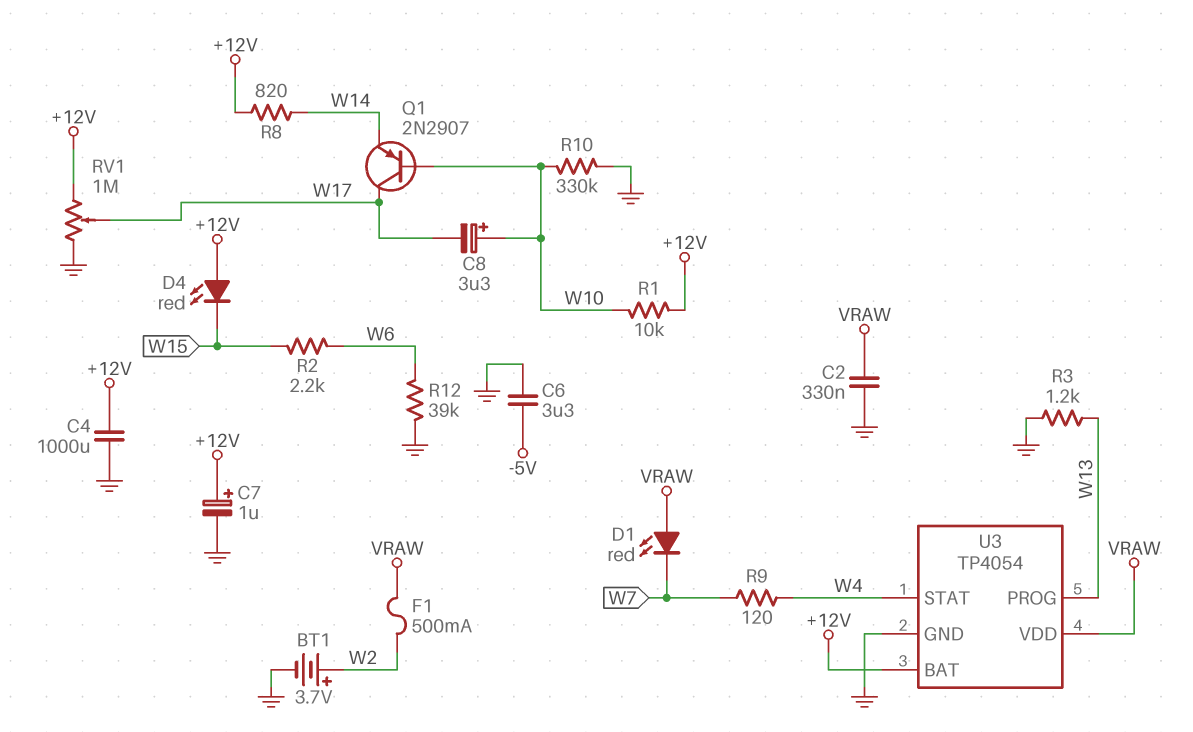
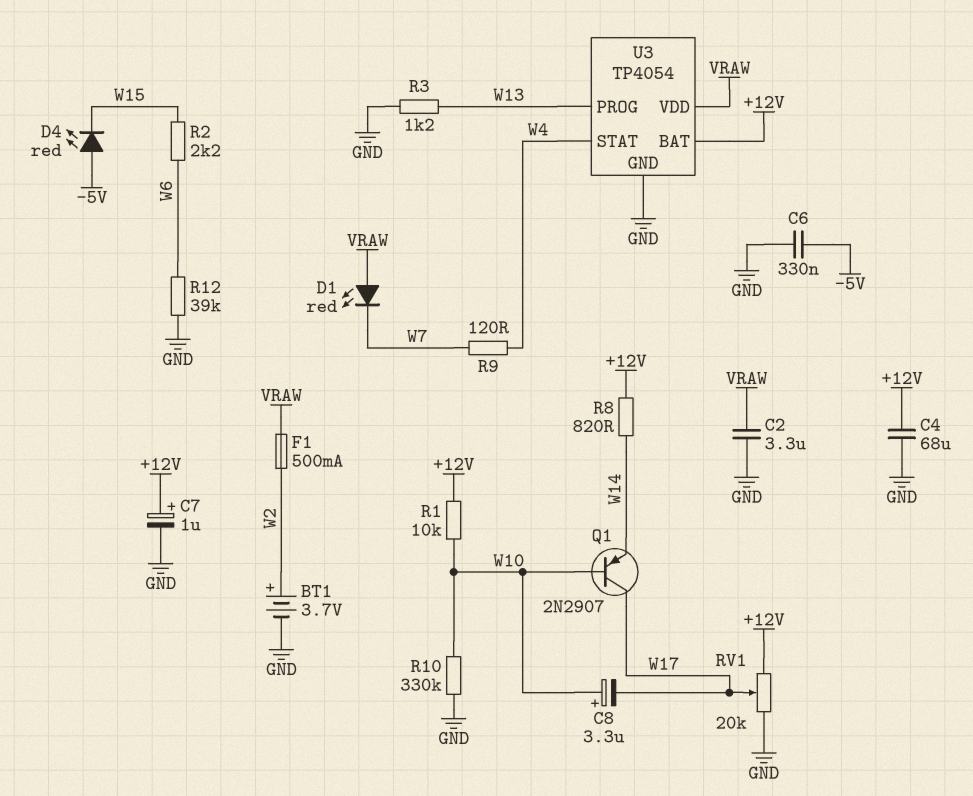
C2: 330nF (GND, VRAW) -> 3.3uF (GND, VRAW)
C4: 1000uF (+12V, GND) -> 68uF (+12V, GND)
C6: 3.3uF (-5V, GND) -> 330nF (-5V, GND)
D4: LED red (A +12V, K W15) -> LED red (A -5V, K W15)
RV1: 1M (+12V, GND, wiper W17) -> 20k (+12V, GND, wiper W17)

